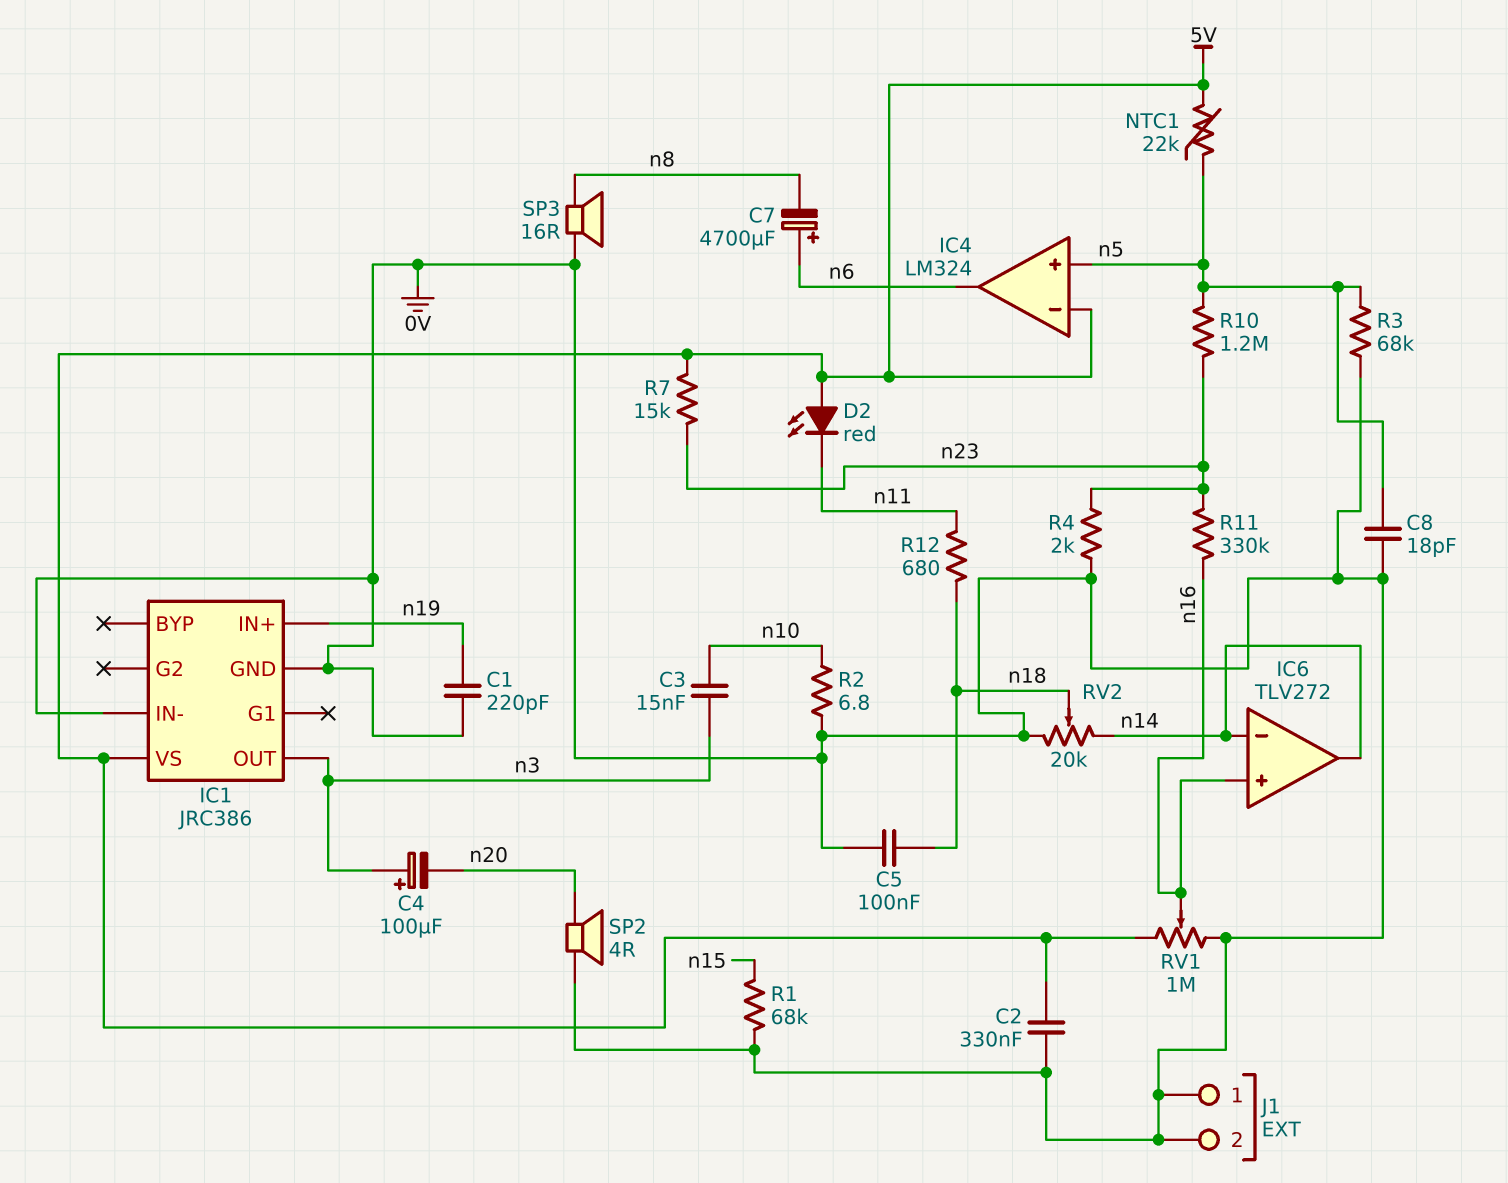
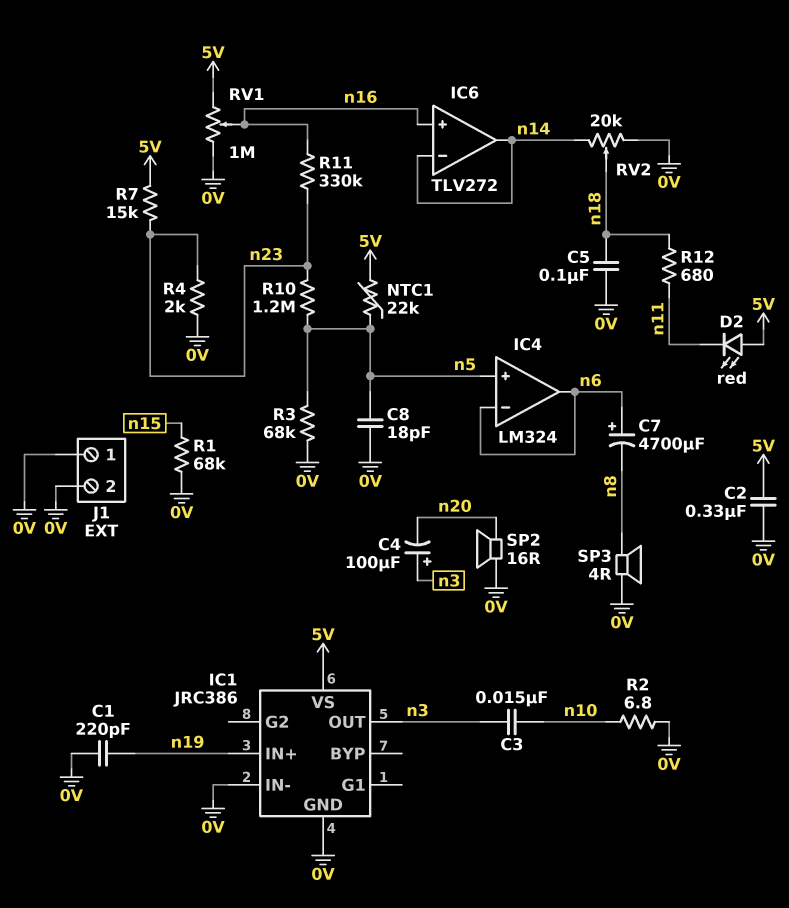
IC4 pin in-: 5V -> n6
SP2: speaker 4R (0V, n20) -> speaker 16R (0V, n20)
SP3: speaker 16R (0V, n8) -> speaker 4R (0V, n8)

